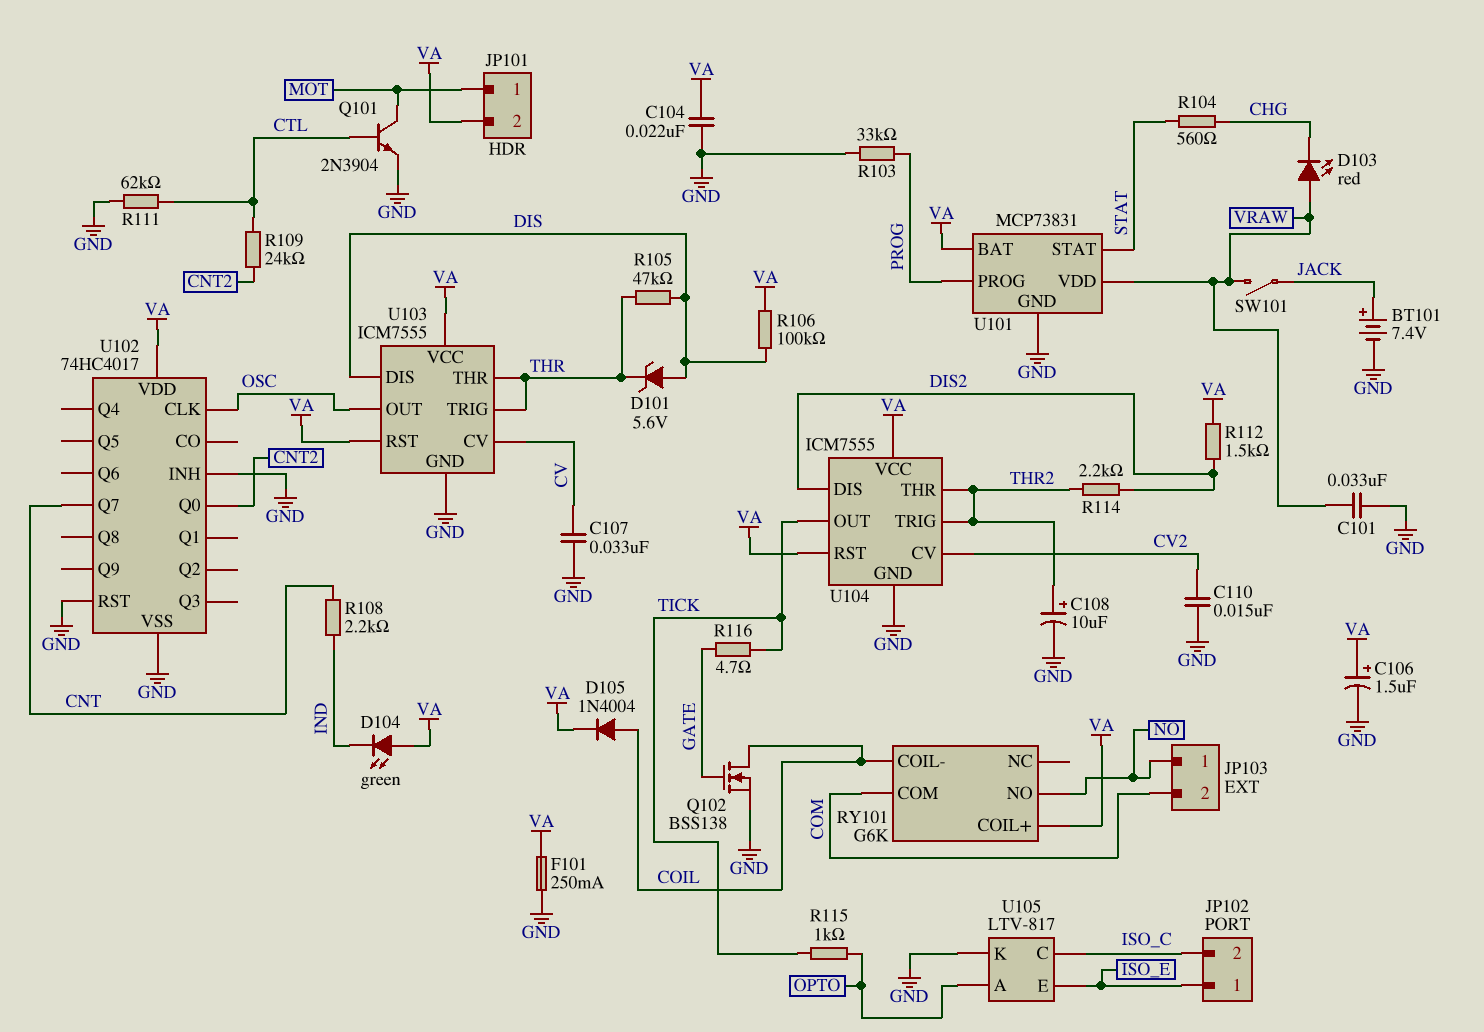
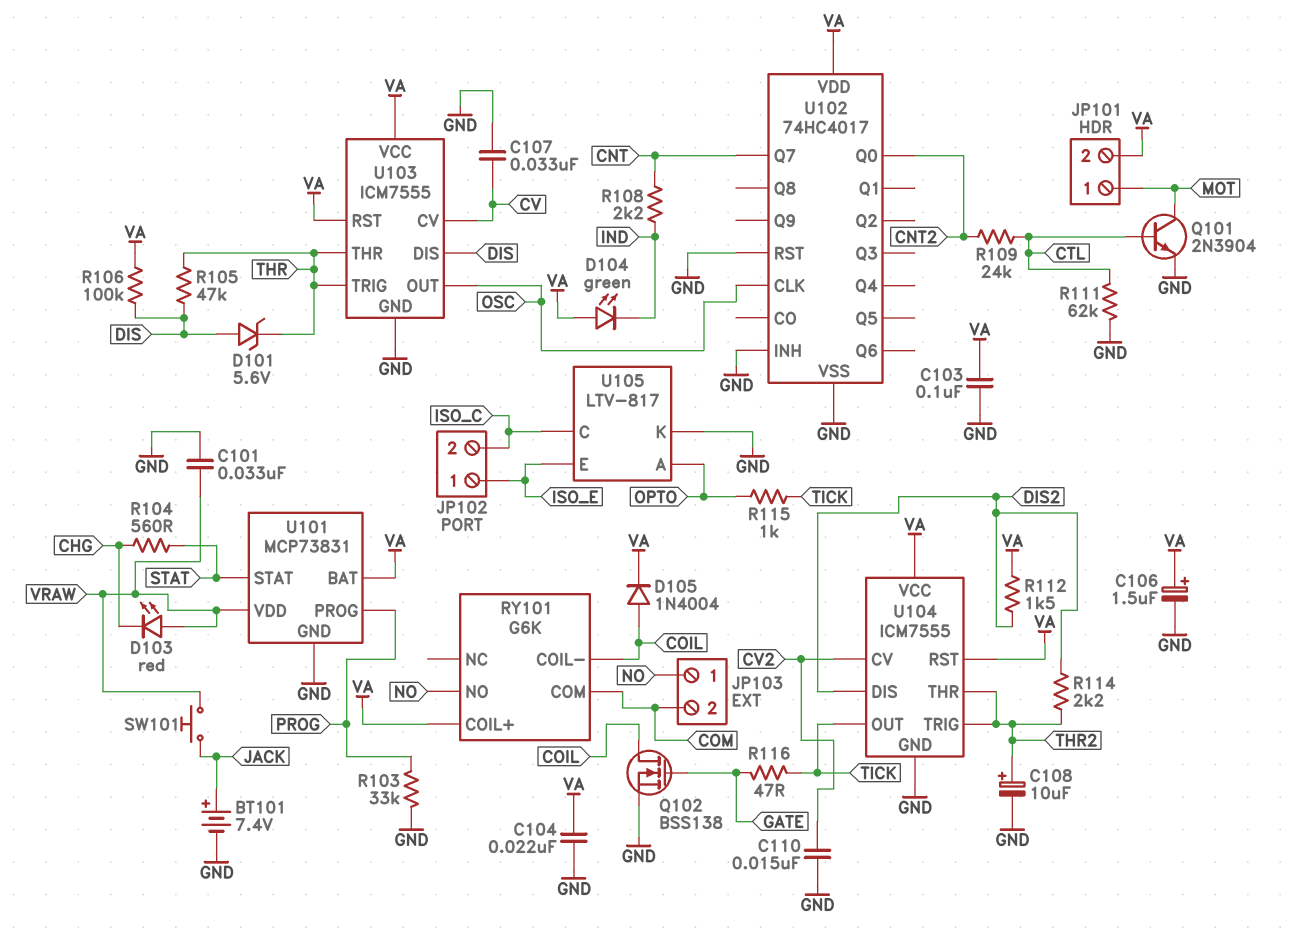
C103: none -> 100nF (GND, VA)
F101: 250mA (GND, VA) -> none
R116: 4.7 (GATE, TICK) -> 47 (GATE, TICK)
SW101: switch (JACK, VRAW) -> button (JACK, VRAW)

